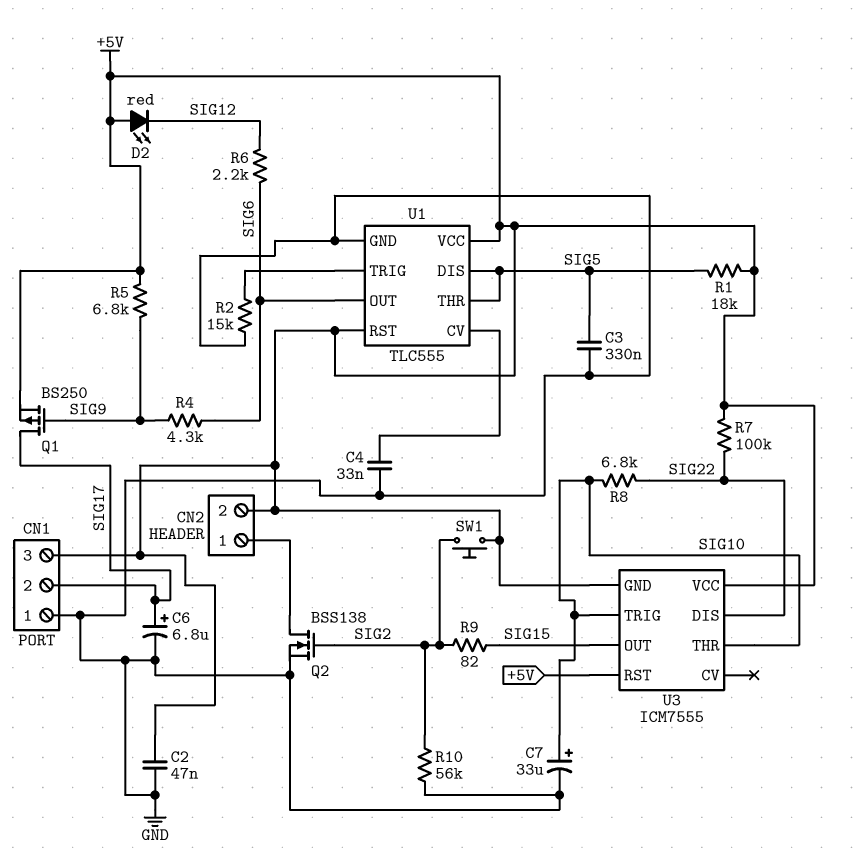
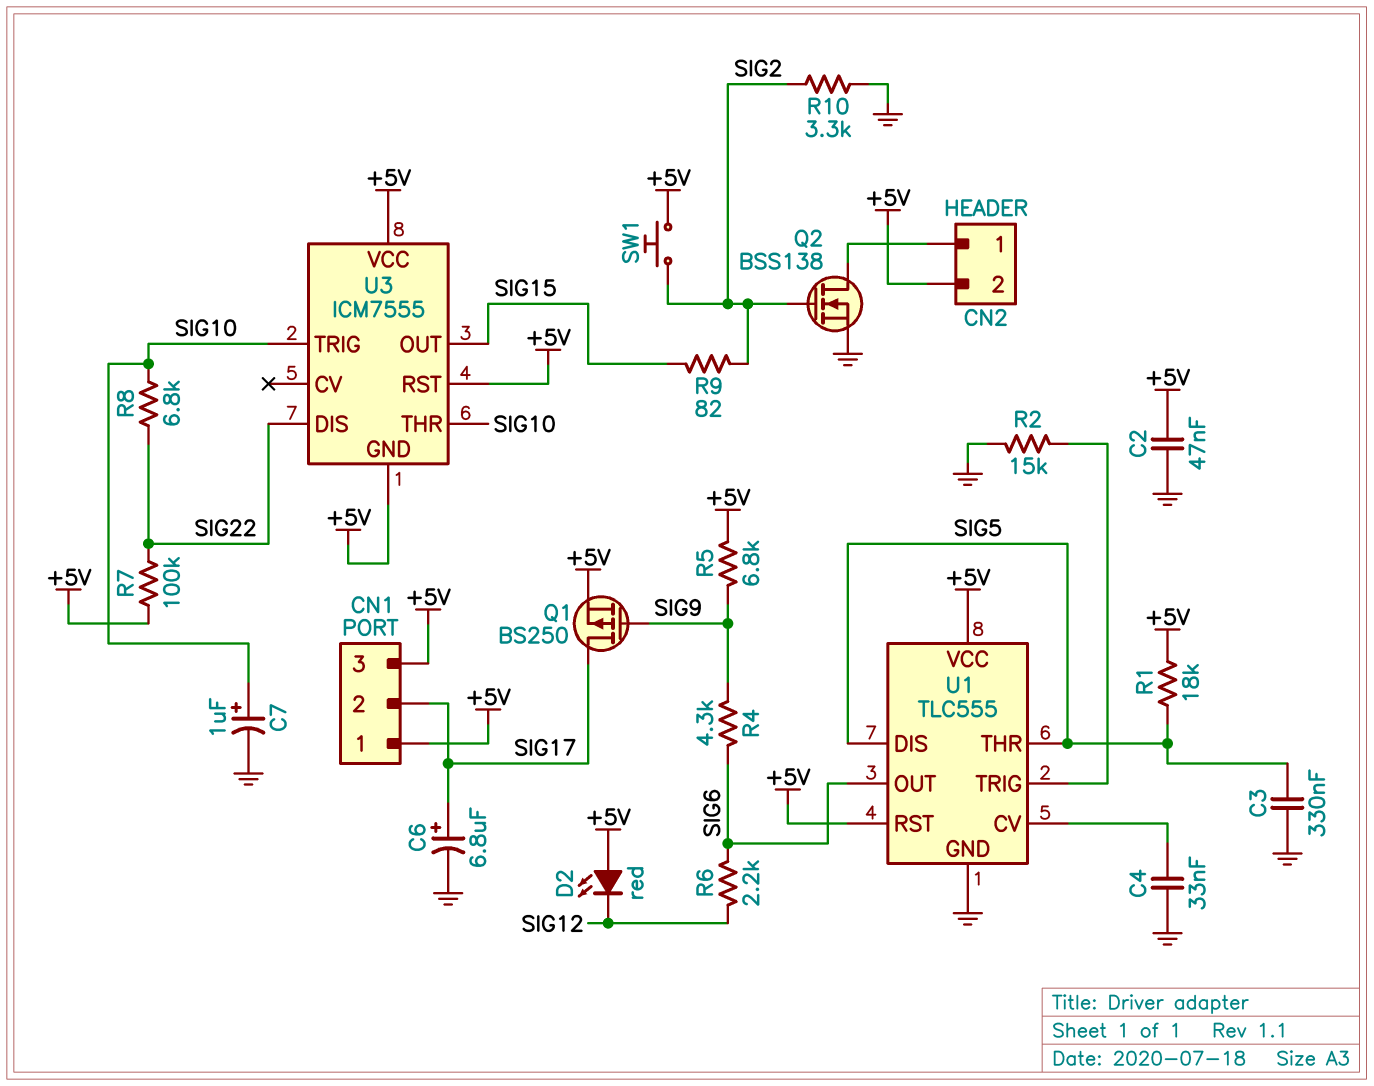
C7: 33uF (plus SIG10, minus GND) -> 1uF (plus SIG10, minus GND)
CN1 pin 1: GND -> +5V
R10: 56k (GND, SIG2) -> 3.3k (GND, SIG2)

